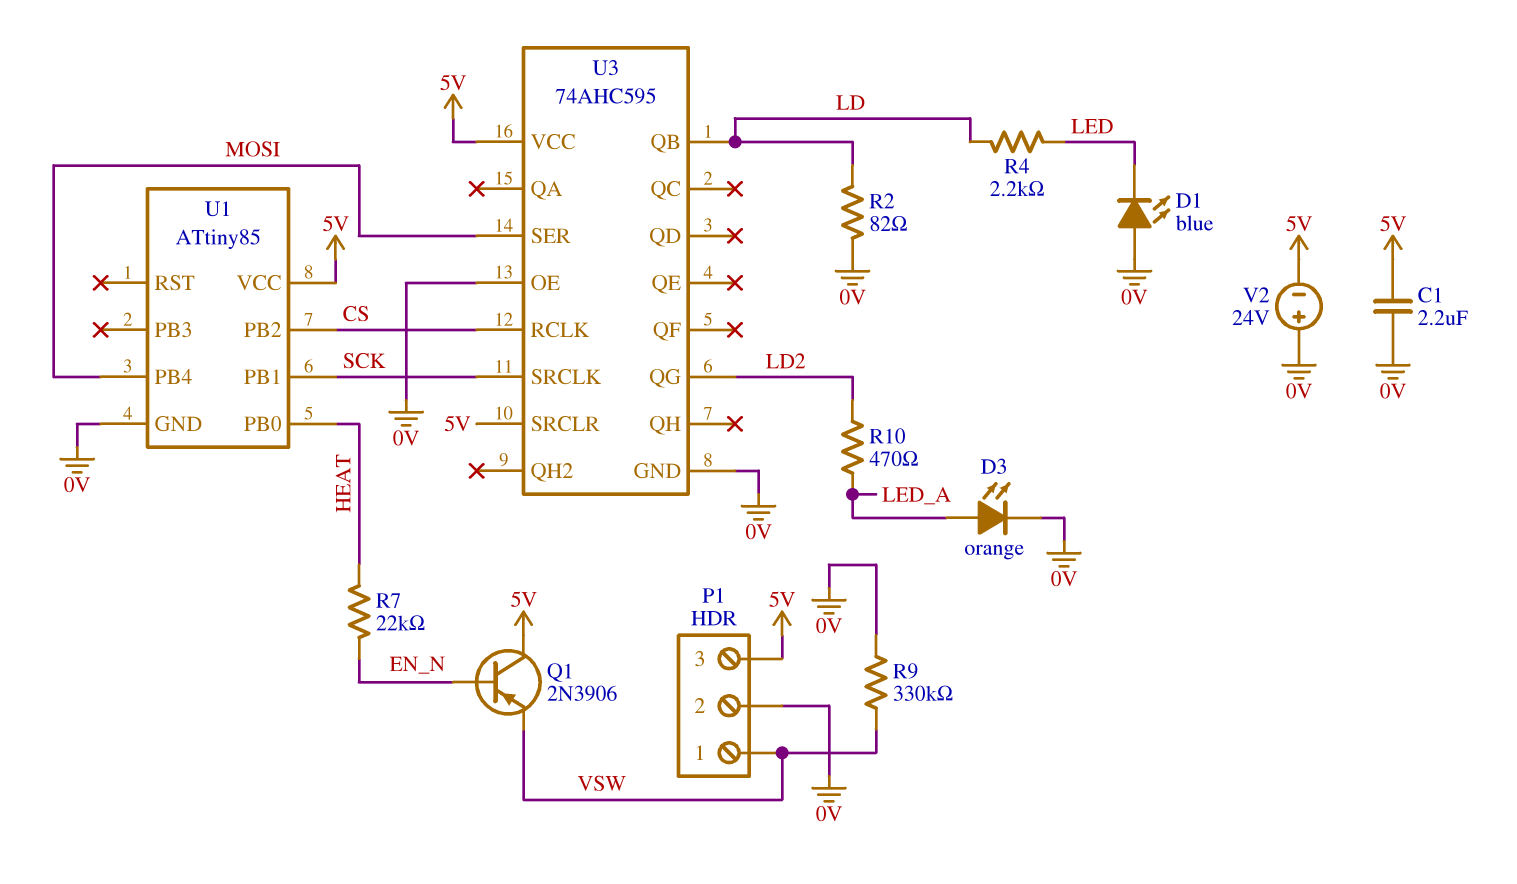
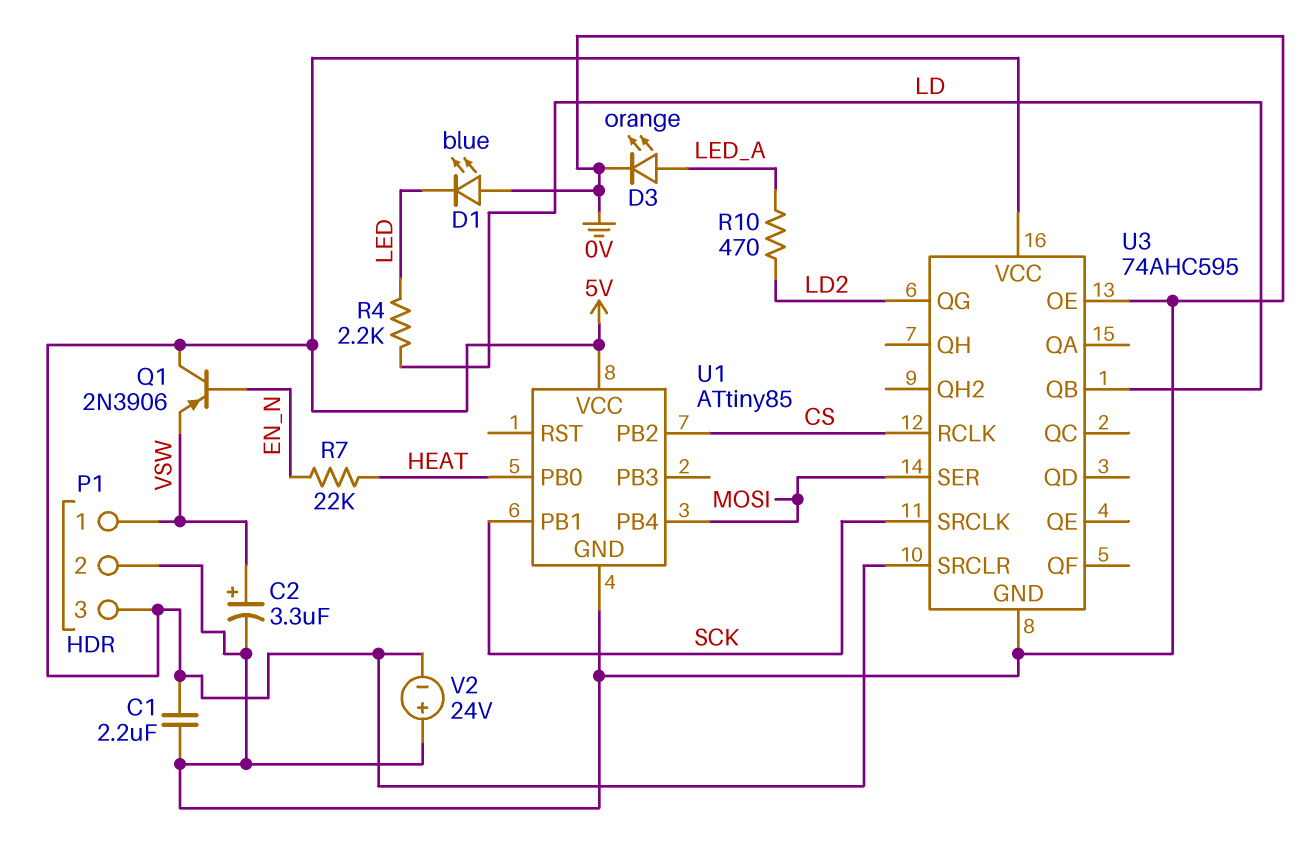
C2: none -> 3.3uF (plus VSW, minus 0V)
R2: 82 (0V, LD) -> none
R9: 330k (0V, VSW) -> none

